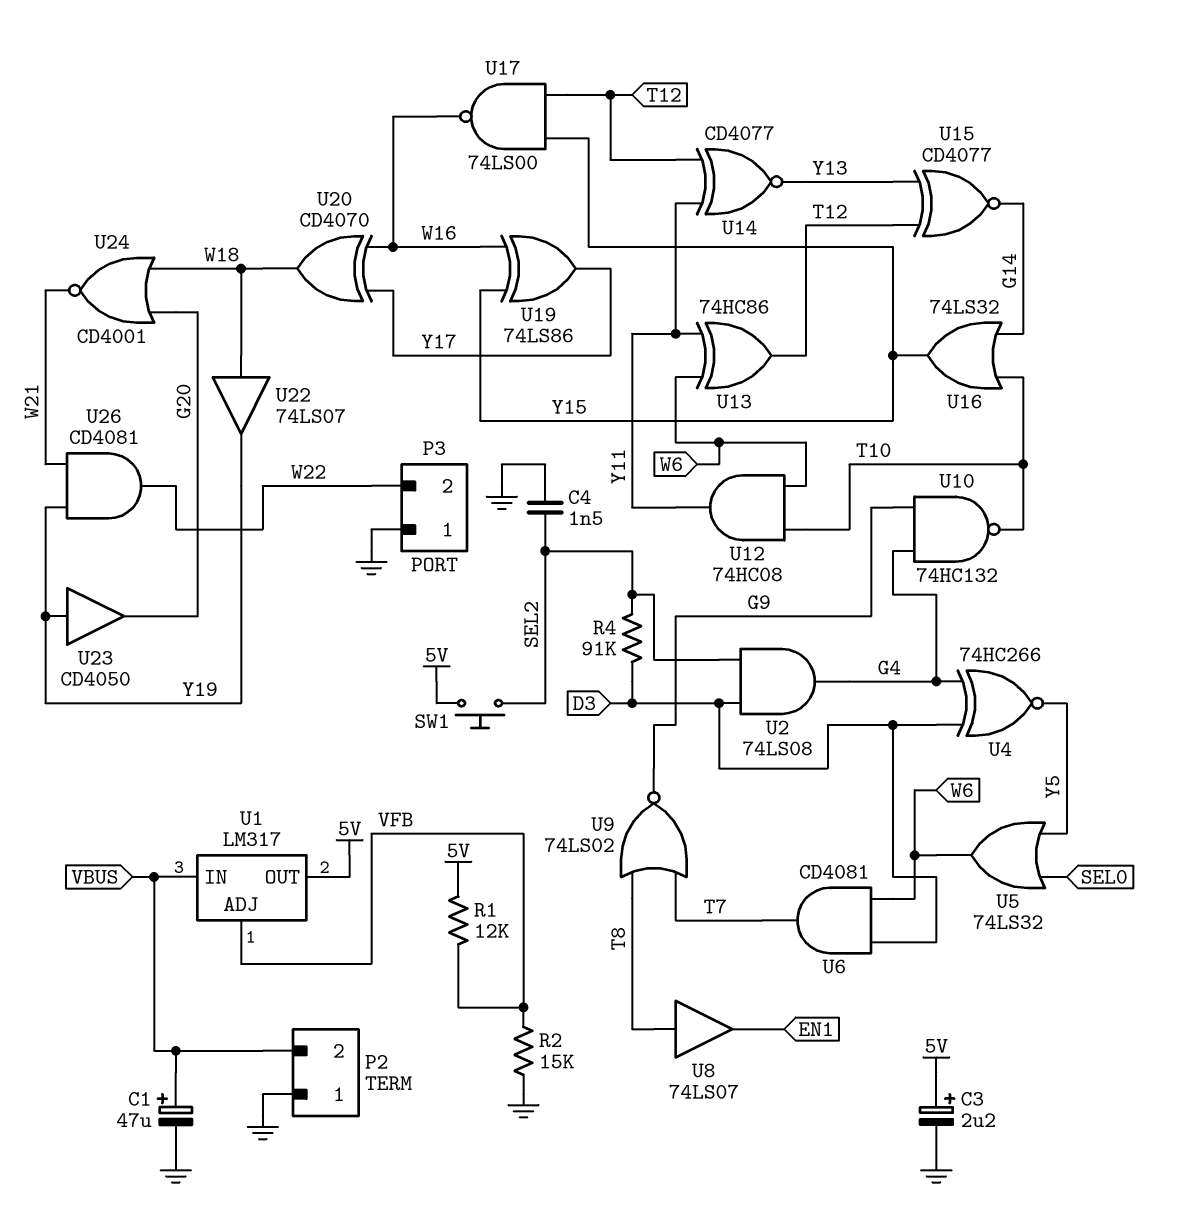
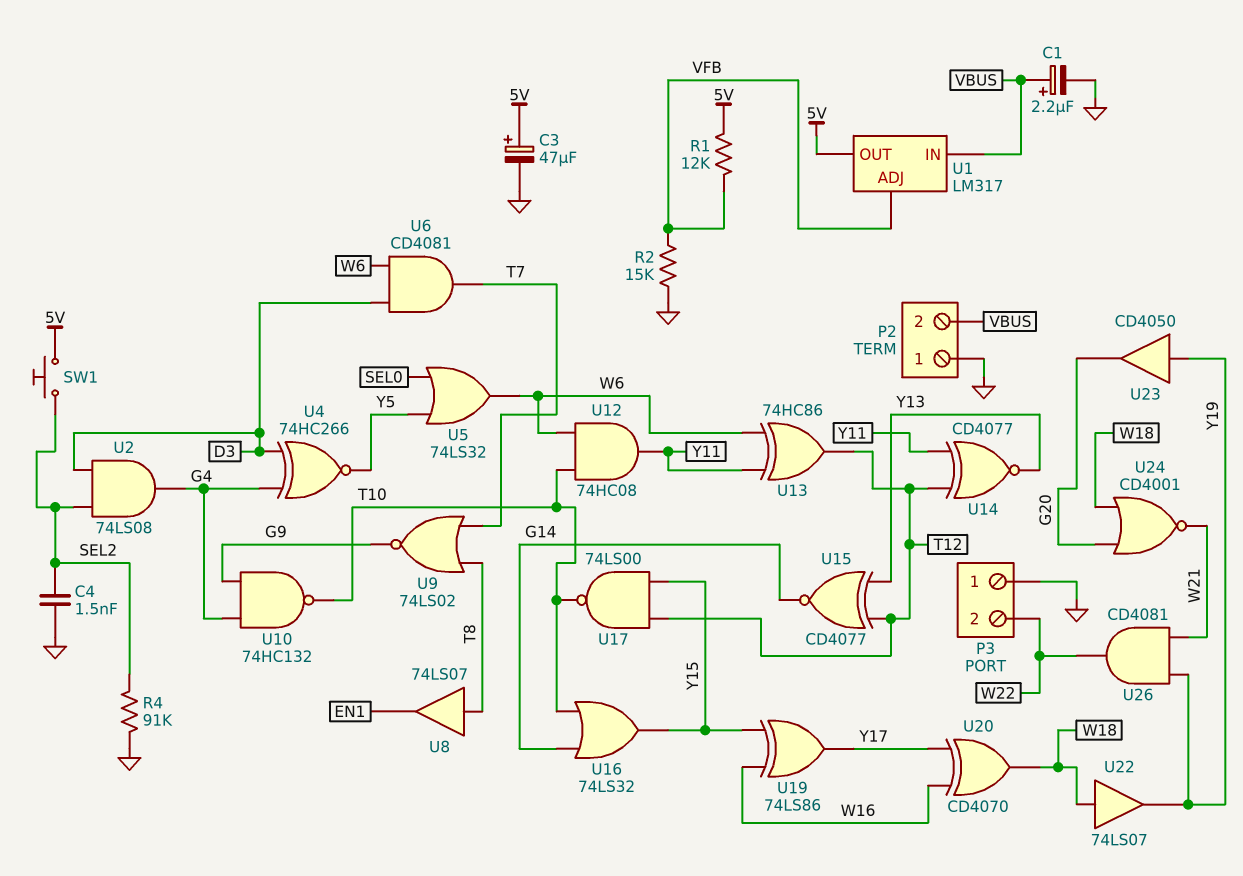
C1: 47uF (plus VBUS, minus GND) -> 2.2uF (plus VBUS, minus GND)
C3: 2.2uF (plus 5V, minus GND) -> 47uF (plus 5V, minus GND)
R4: 91k (D3, SEL2) -> 91k (GND, SEL2)
U17: NAND 74LS00 (in T12, in Y15, out W16) -> NAND 74LS00 (in T12, in Y15, out T10)

